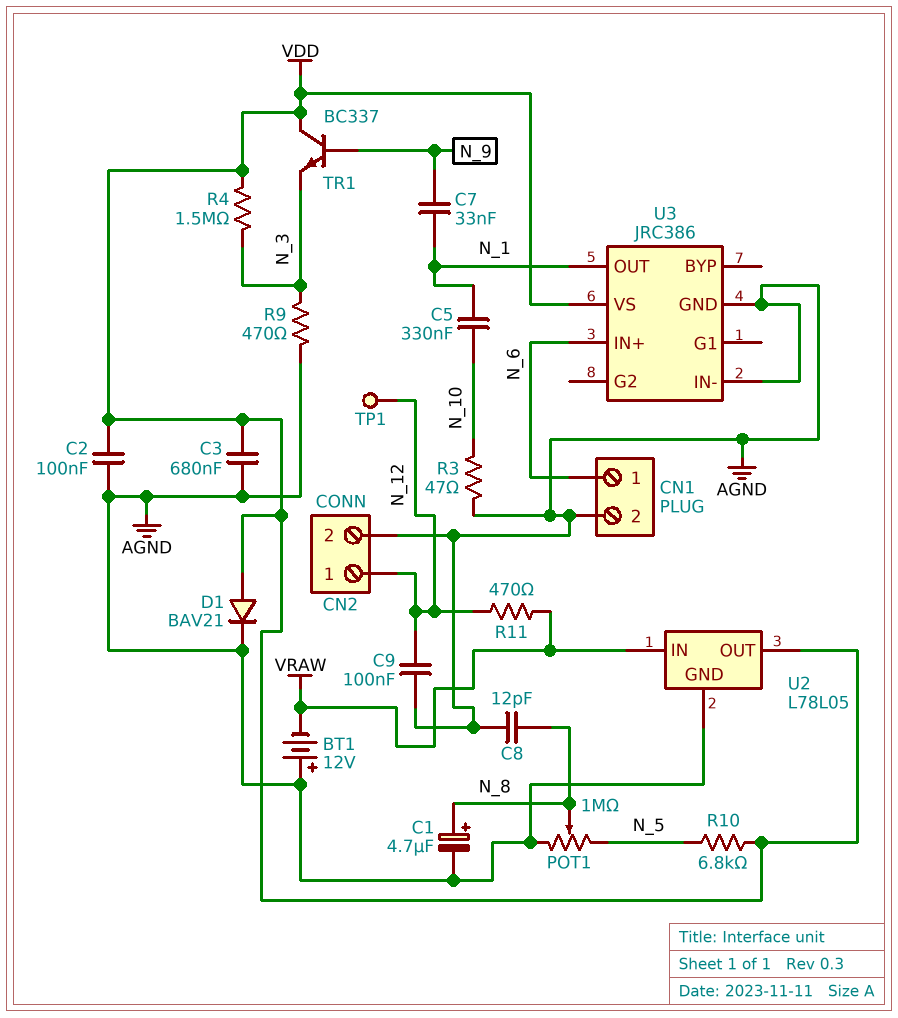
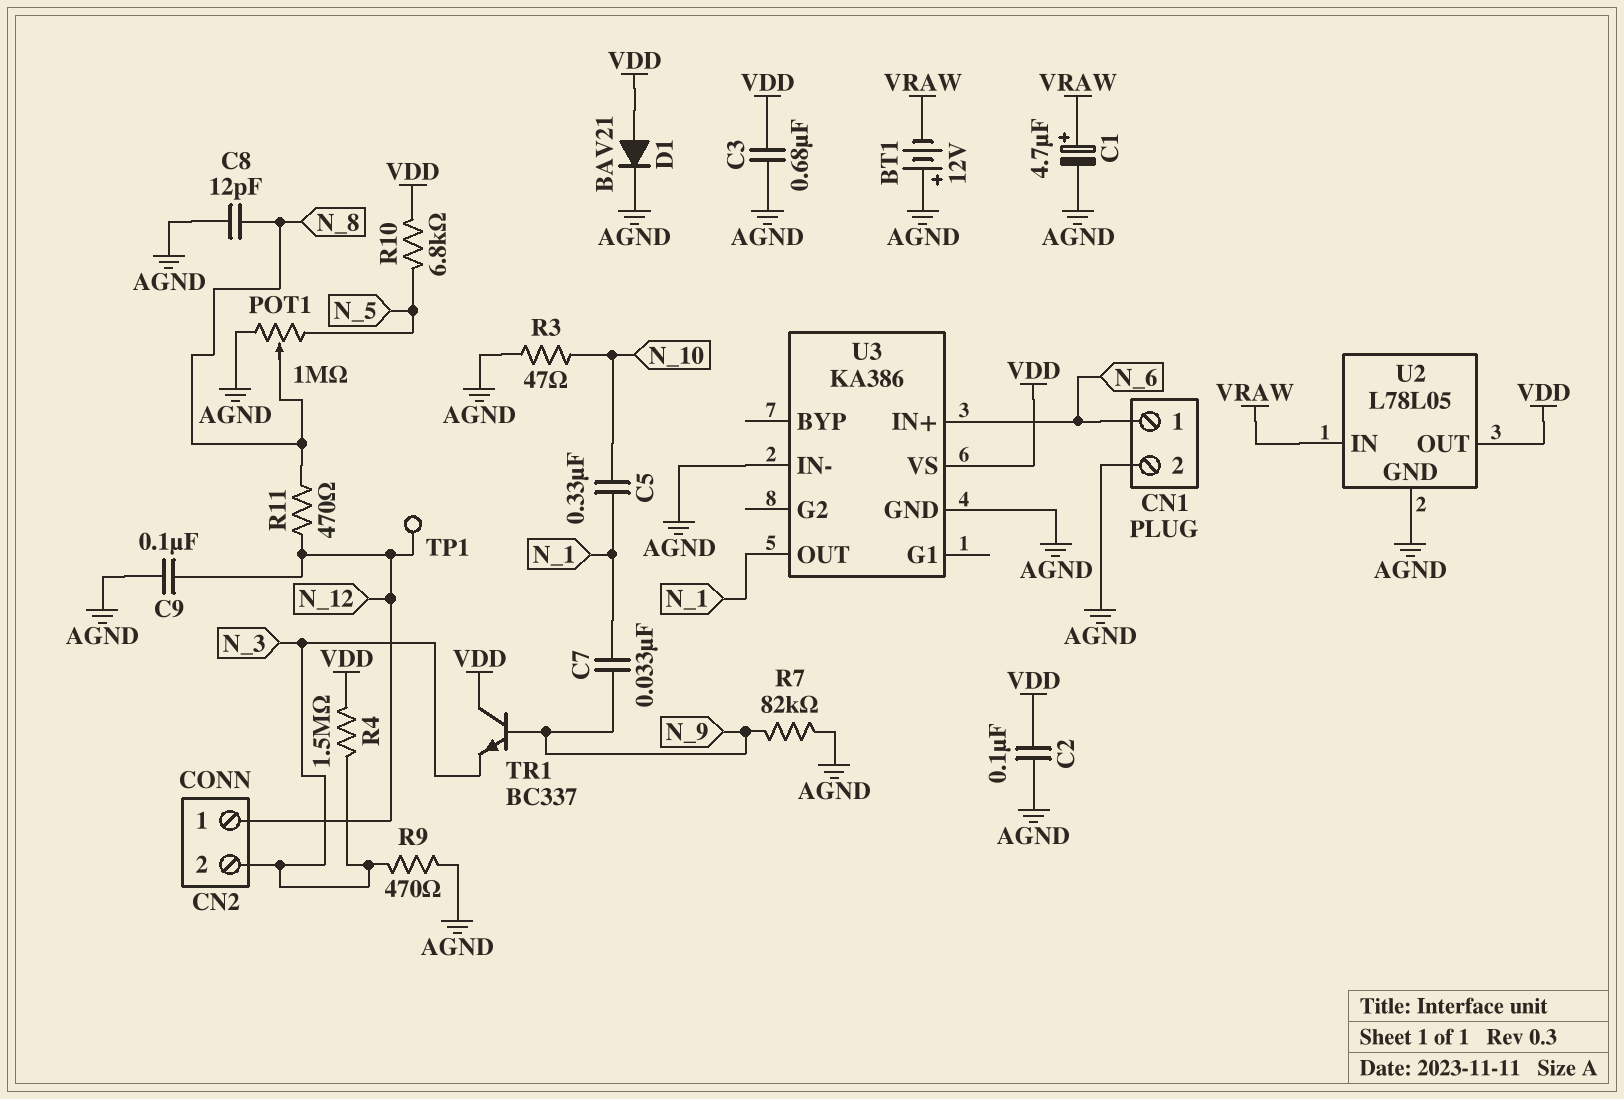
C1: 4.7uF (plus N_8, minus AGND) -> 4.7uF (plus VRAW, minus AGND)
CN2 pin 2: AGND -> N_3
R7: none -> 82k (AGND, N_9)
R11: 470 (N_12, VRAW) -> 470 (N_8, N_12)
U3: JRC386 -> KA386

